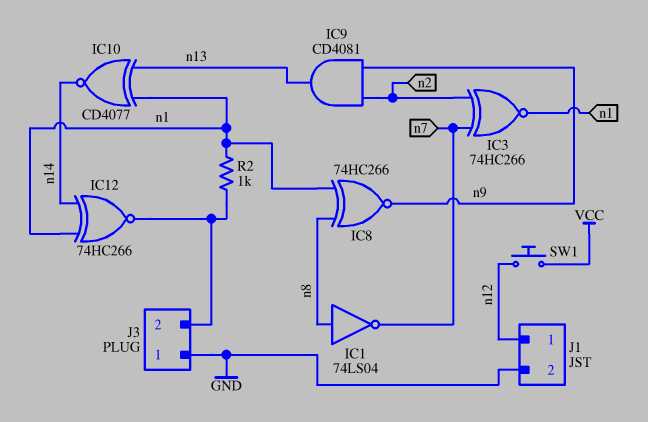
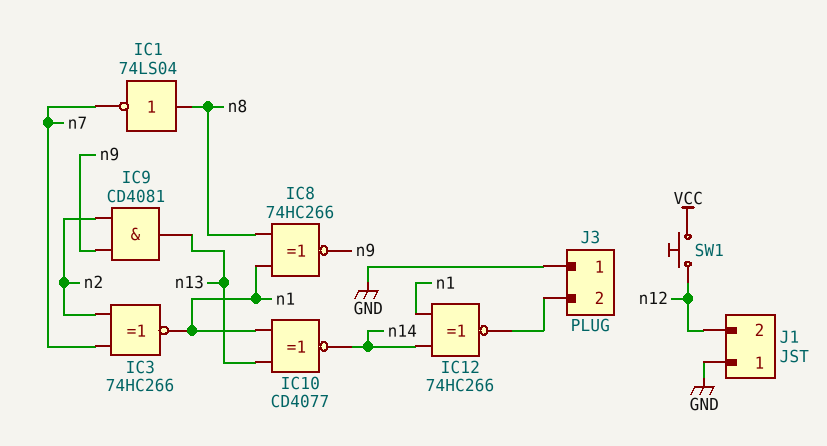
J1 pin 1: n12 -> GND
J1 pin 2: GND -> n12
R2: 1k (J3/2, n1) -> none

